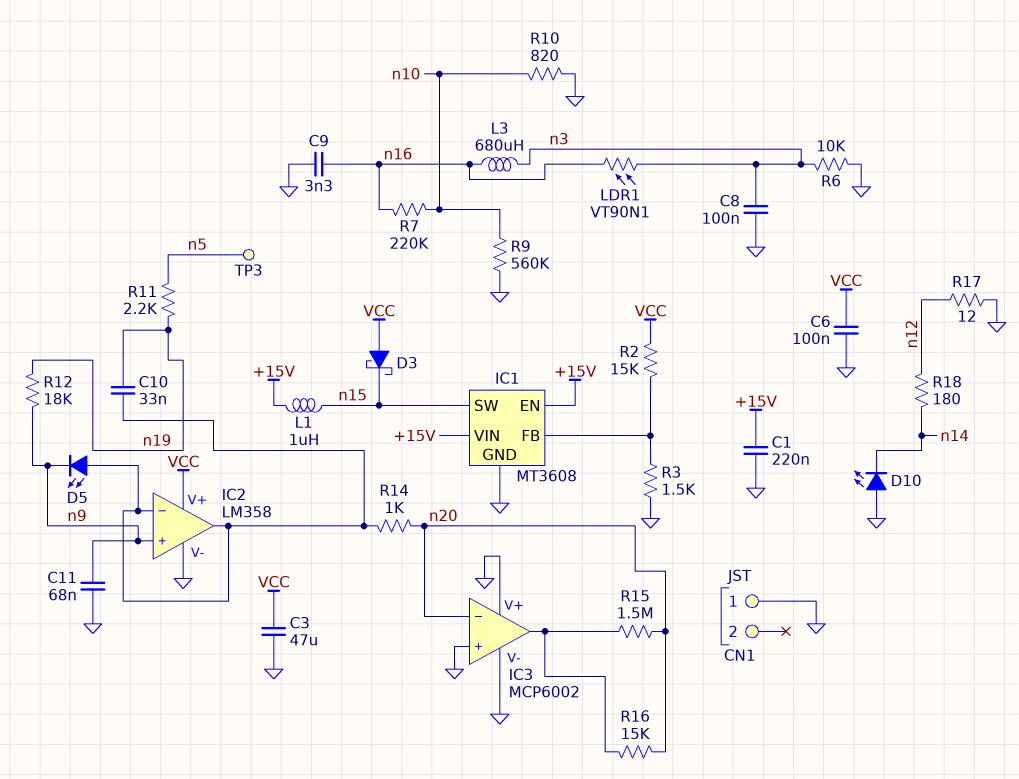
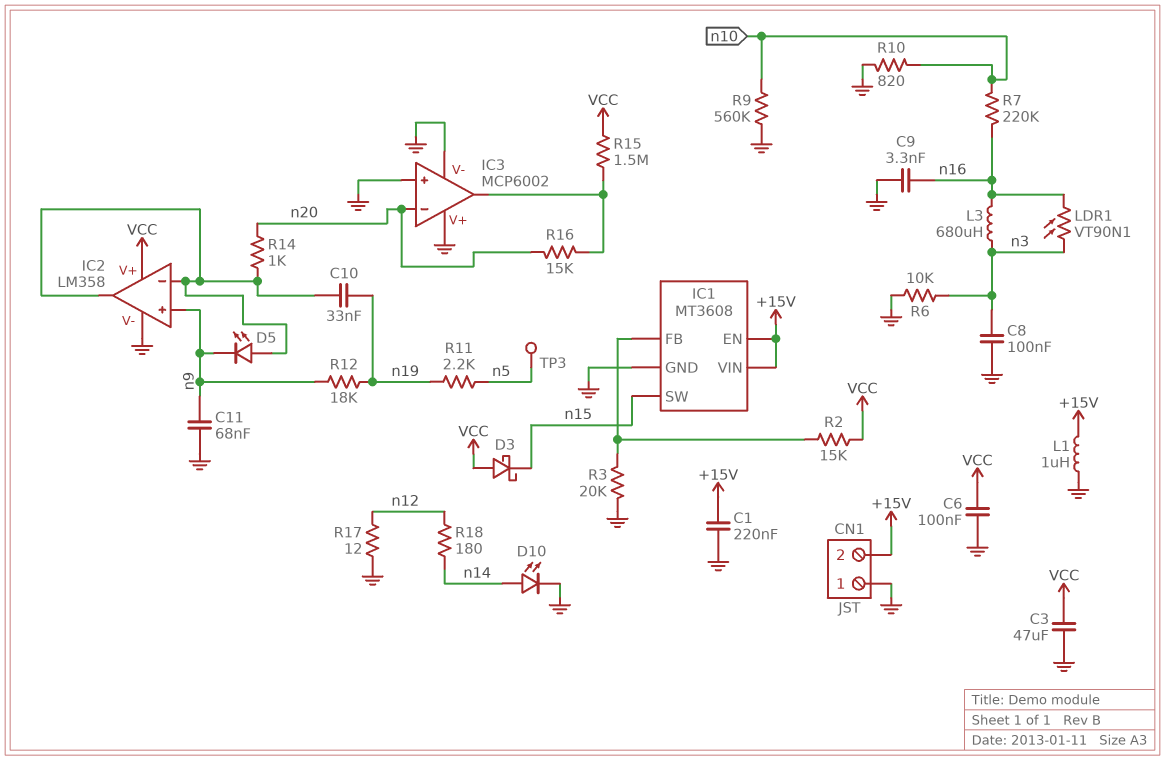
CN1 pin 2: none -> +15V
D10: LED (A GND, K n14) -> LED (A n14, K GND)
L1: 1uH (+15V, n15) -> 1uH (+15V, GND)
R3: 1.5k (GND, IC1/FB) -> 20k (GND, IC1/FB)
R15: 1.5M (IC3/out, n20) -> 1.5M (IC3/out, VCC)

